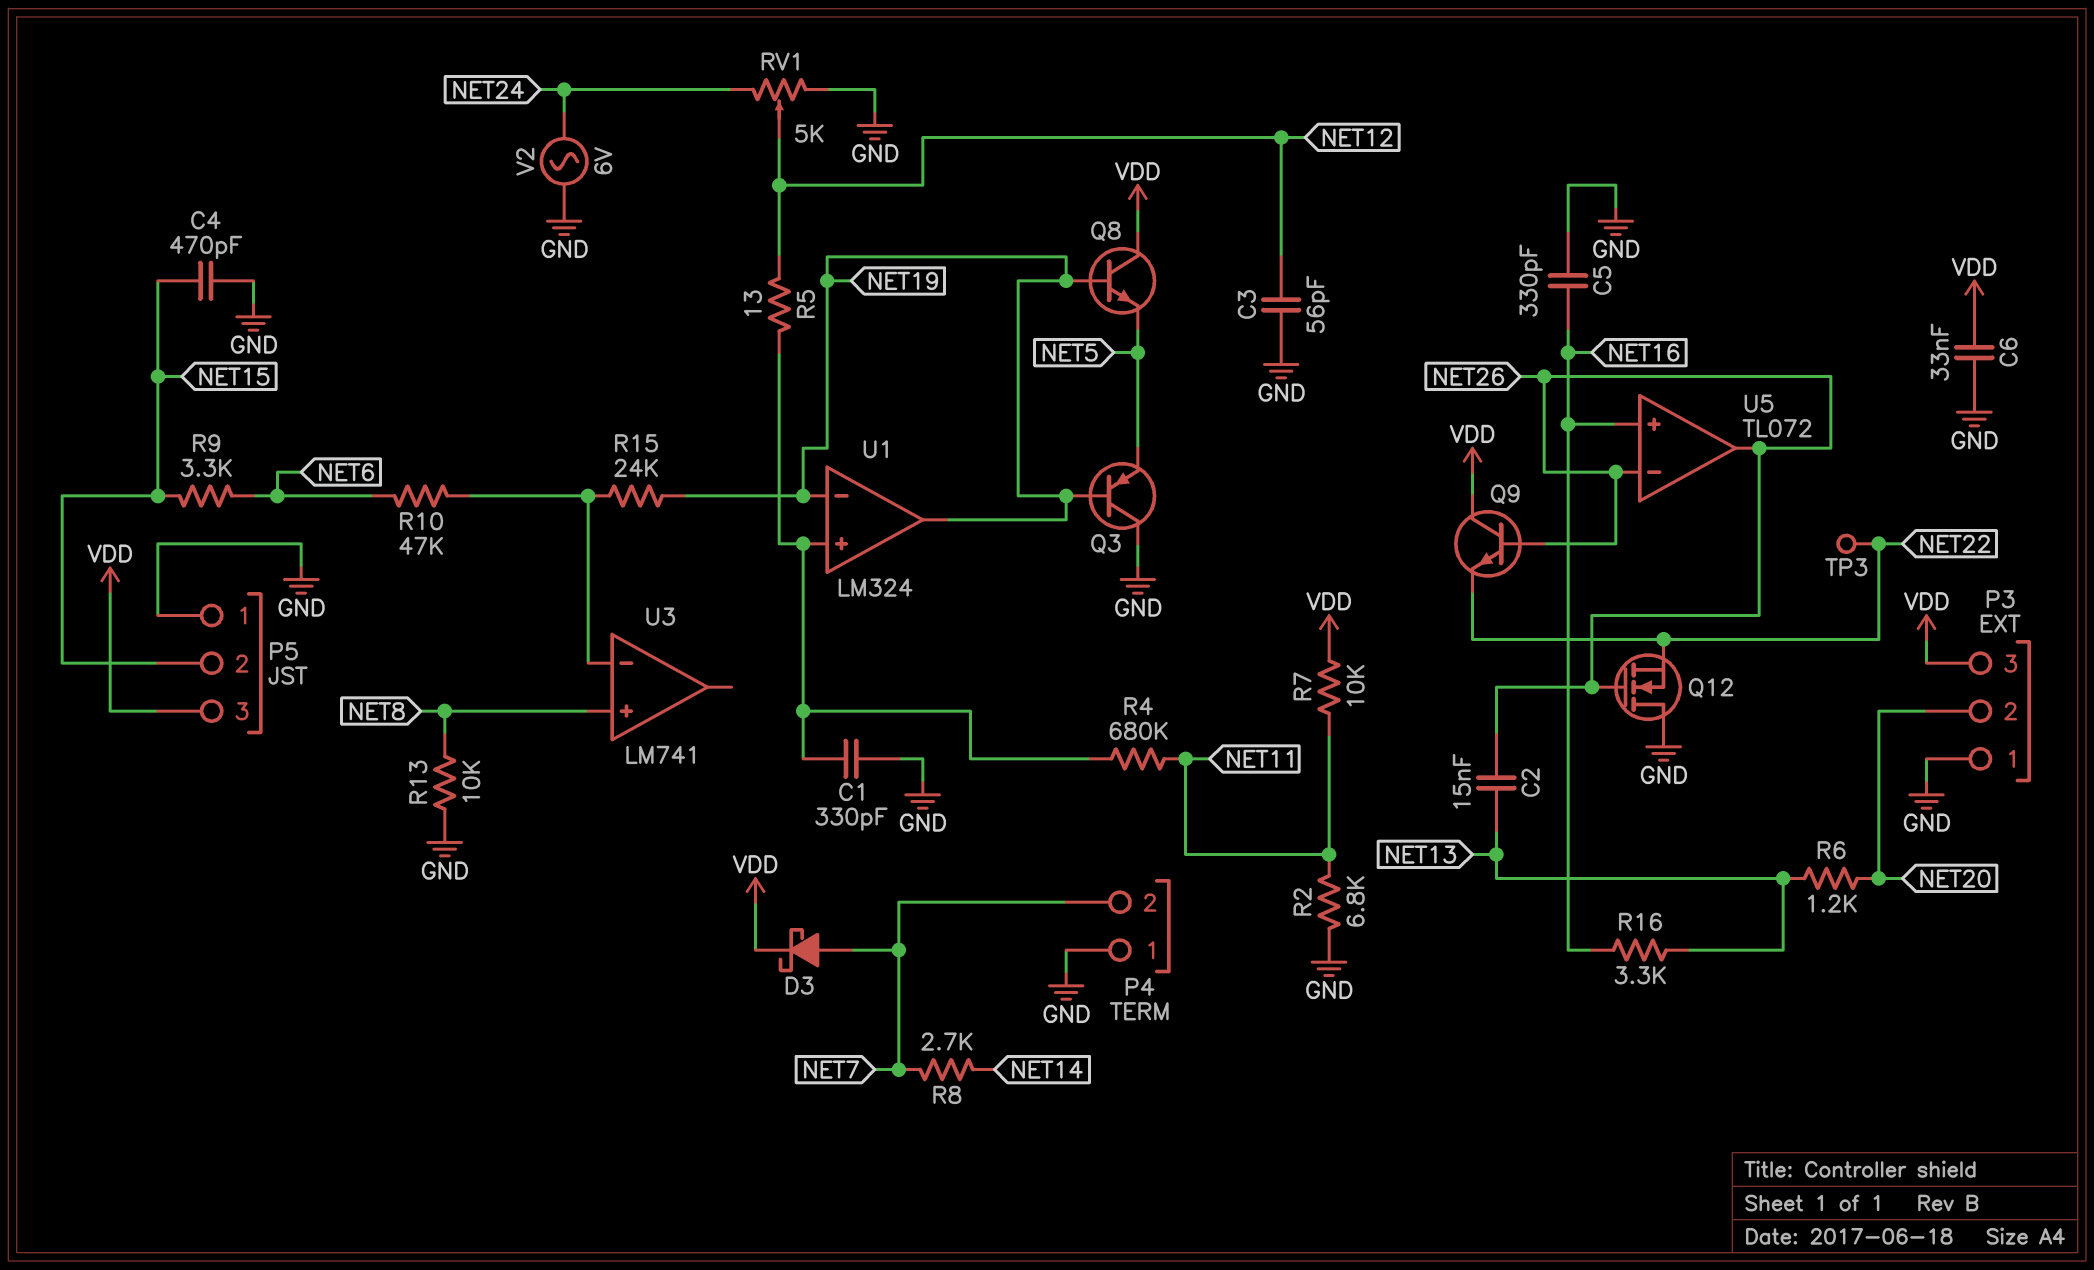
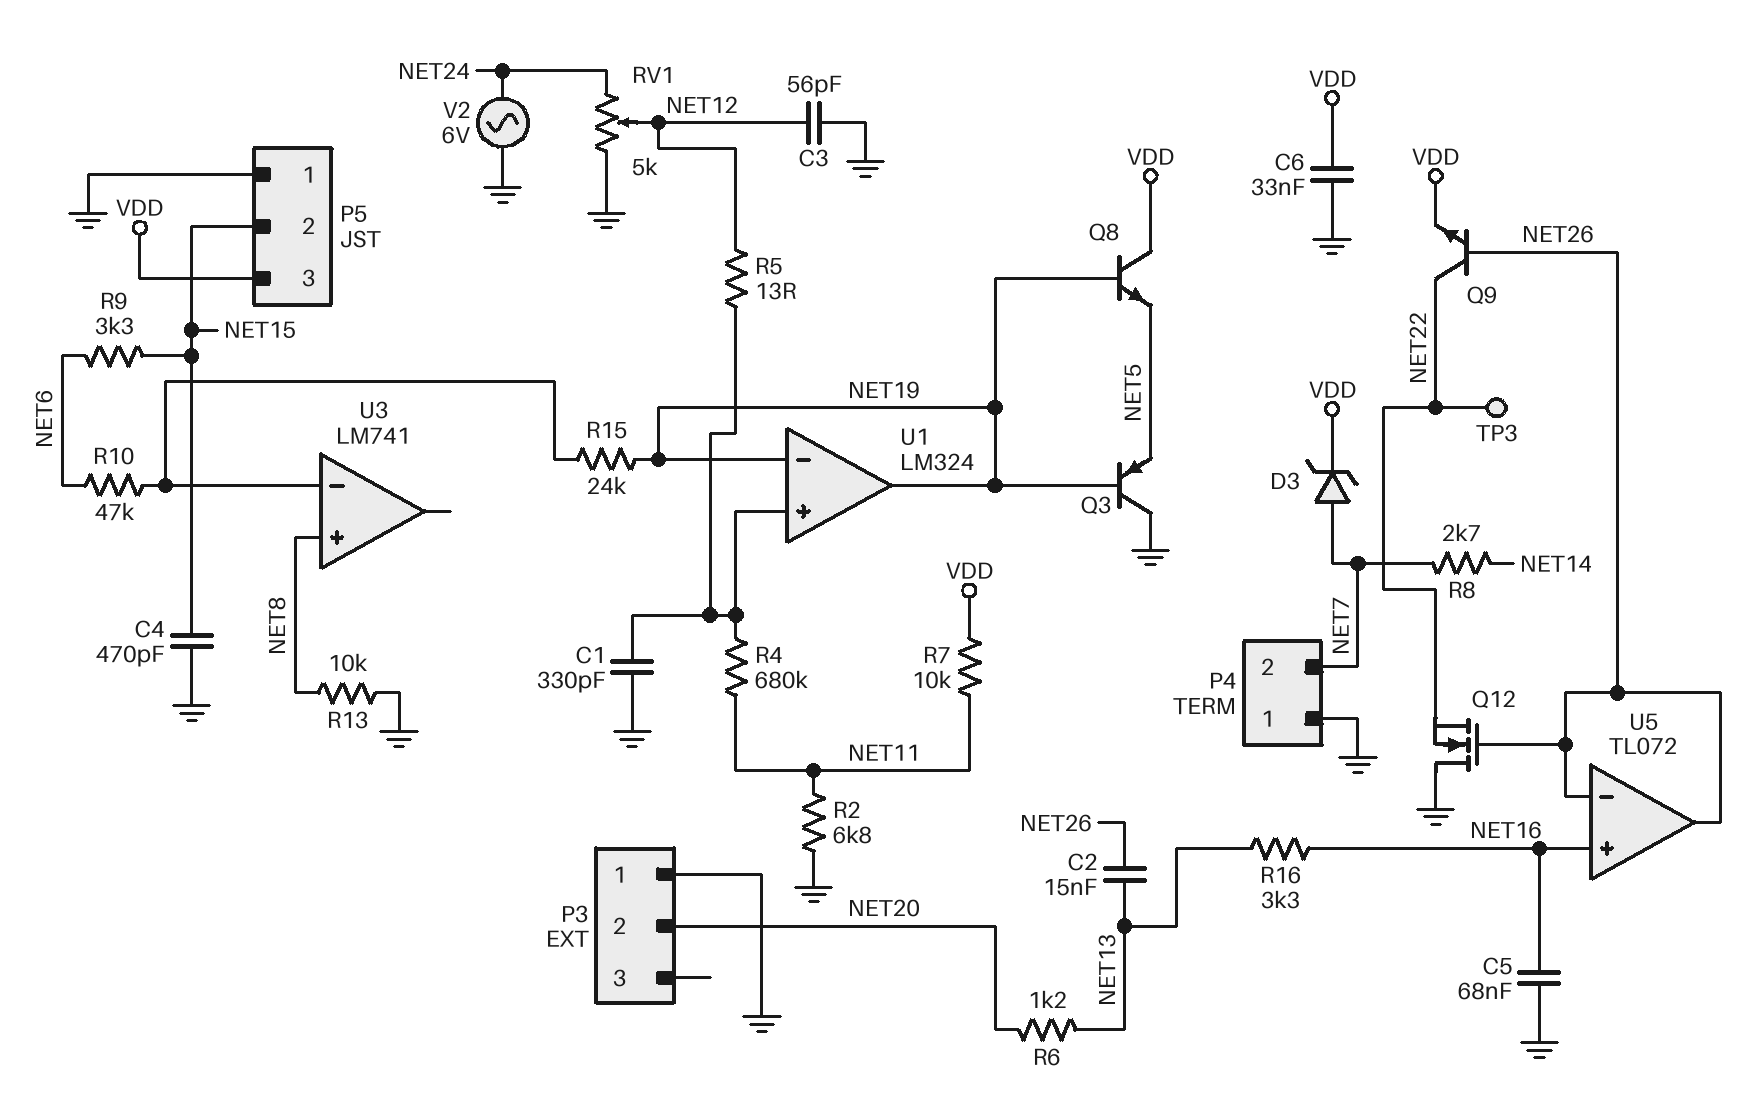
C5: 330pF (GND, NET16) -> 68nF (GND, NET16)
D3: schottky (A NET7, K VDD) -> zener (A NET7, K VDD)
P3 pin 3: VDD -> none
Q9: NPN (B NET26, C VDD, E NET22) -> NPN (B NET26, C NET22, E VDD)

